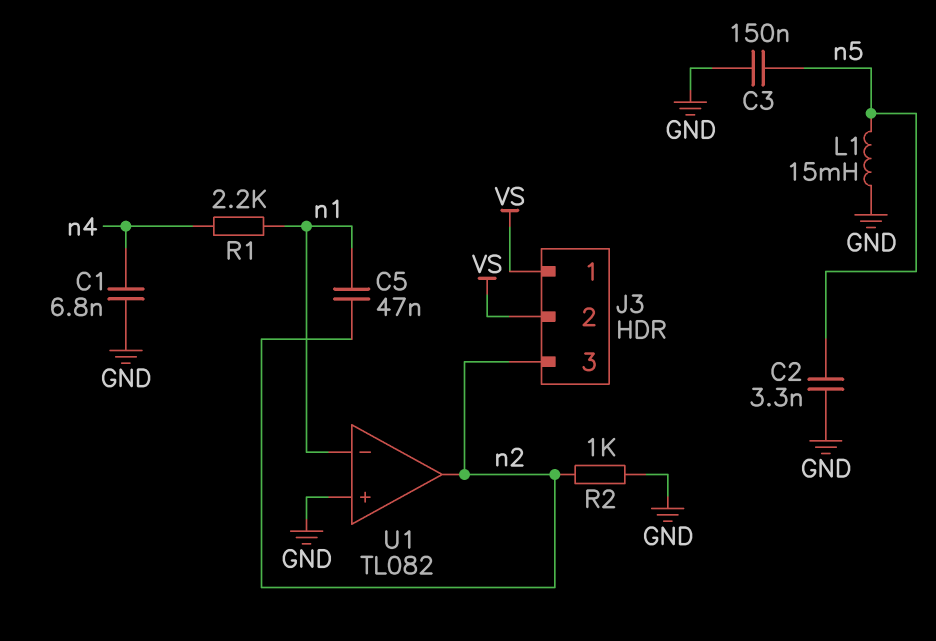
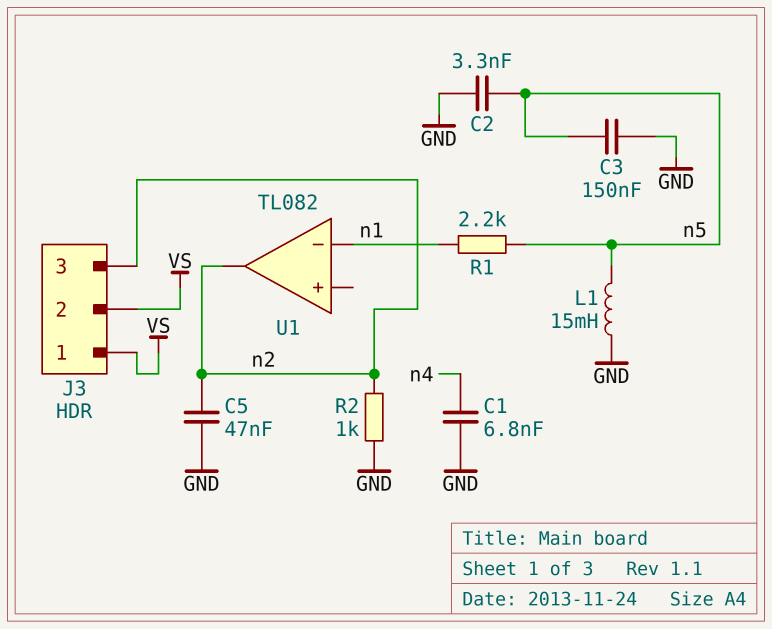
C5: 47nF (n1, n2) -> 47nF (GND, n2)
R1: 2.2k (n1, n4) -> 2.2k (n1, n5)
U1 pin in+: GND -> none

